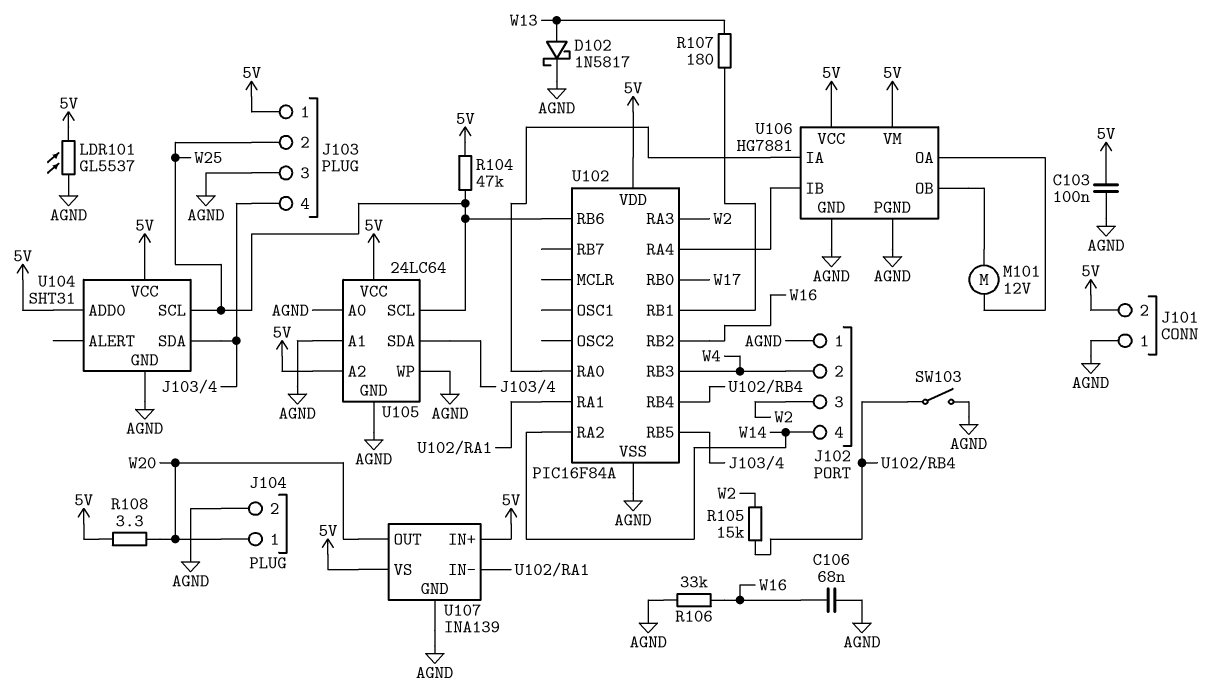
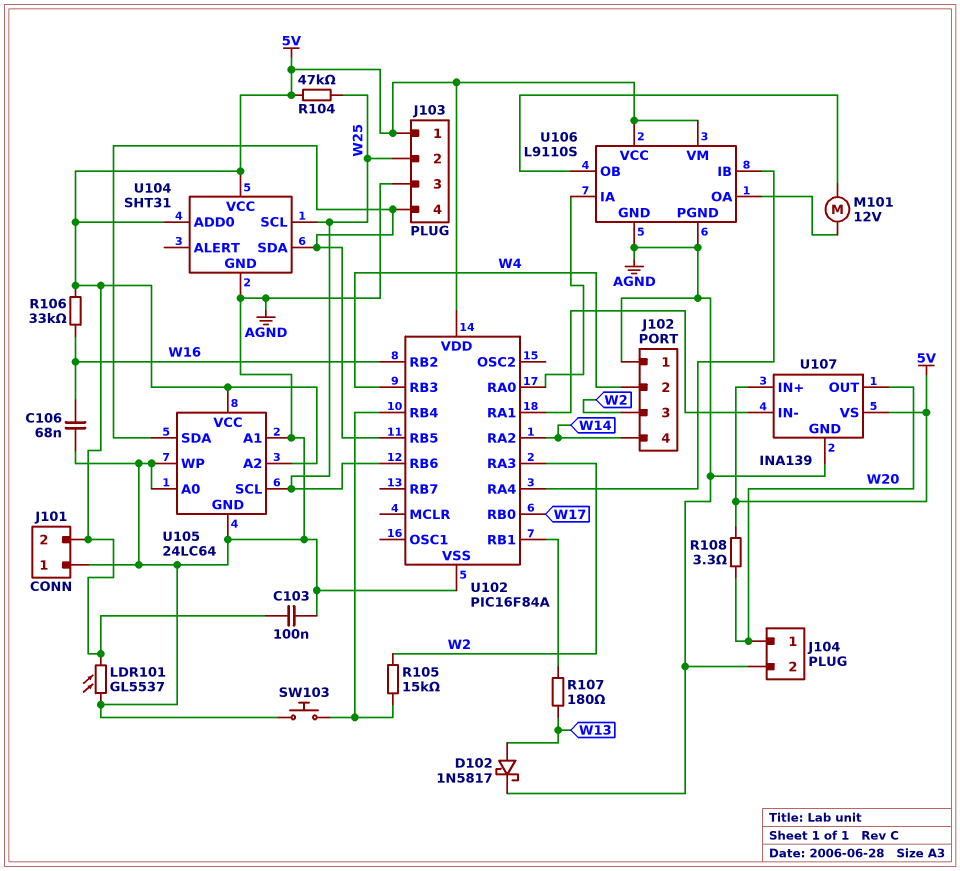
R106: 33k (AGND, W16) -> 33k (5V, W16)
SW103: switch (AGND, U102/RB4) -> button (AGND, U102/RB4)
U106: HG7881 -> L9110S

